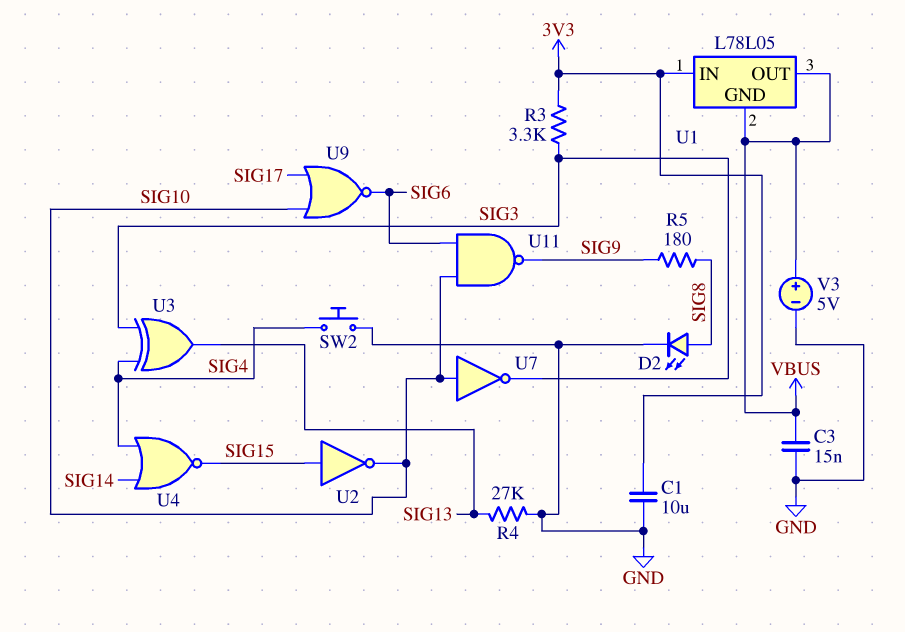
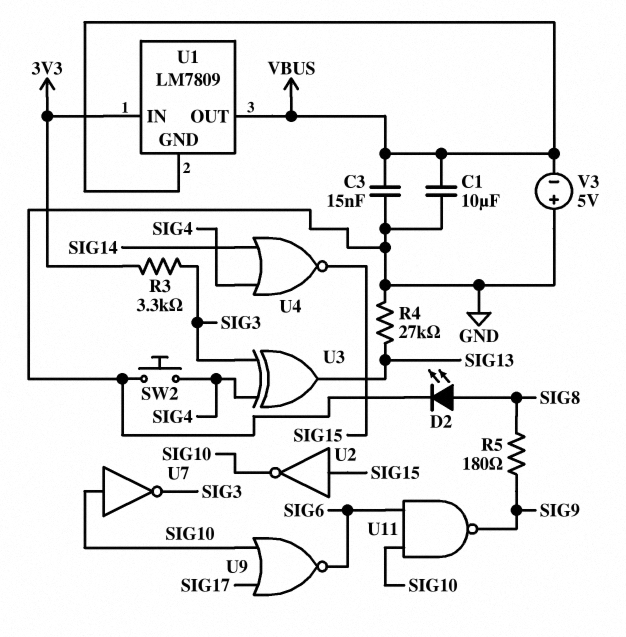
C1: 10uF (3V3, GND) -> 10uF (GND, VBUS)
U1: L78L05 -> LM7809
V3: 5V (plus VBUS, minus GND) -> 5V (plus GND, minus VBUS)

